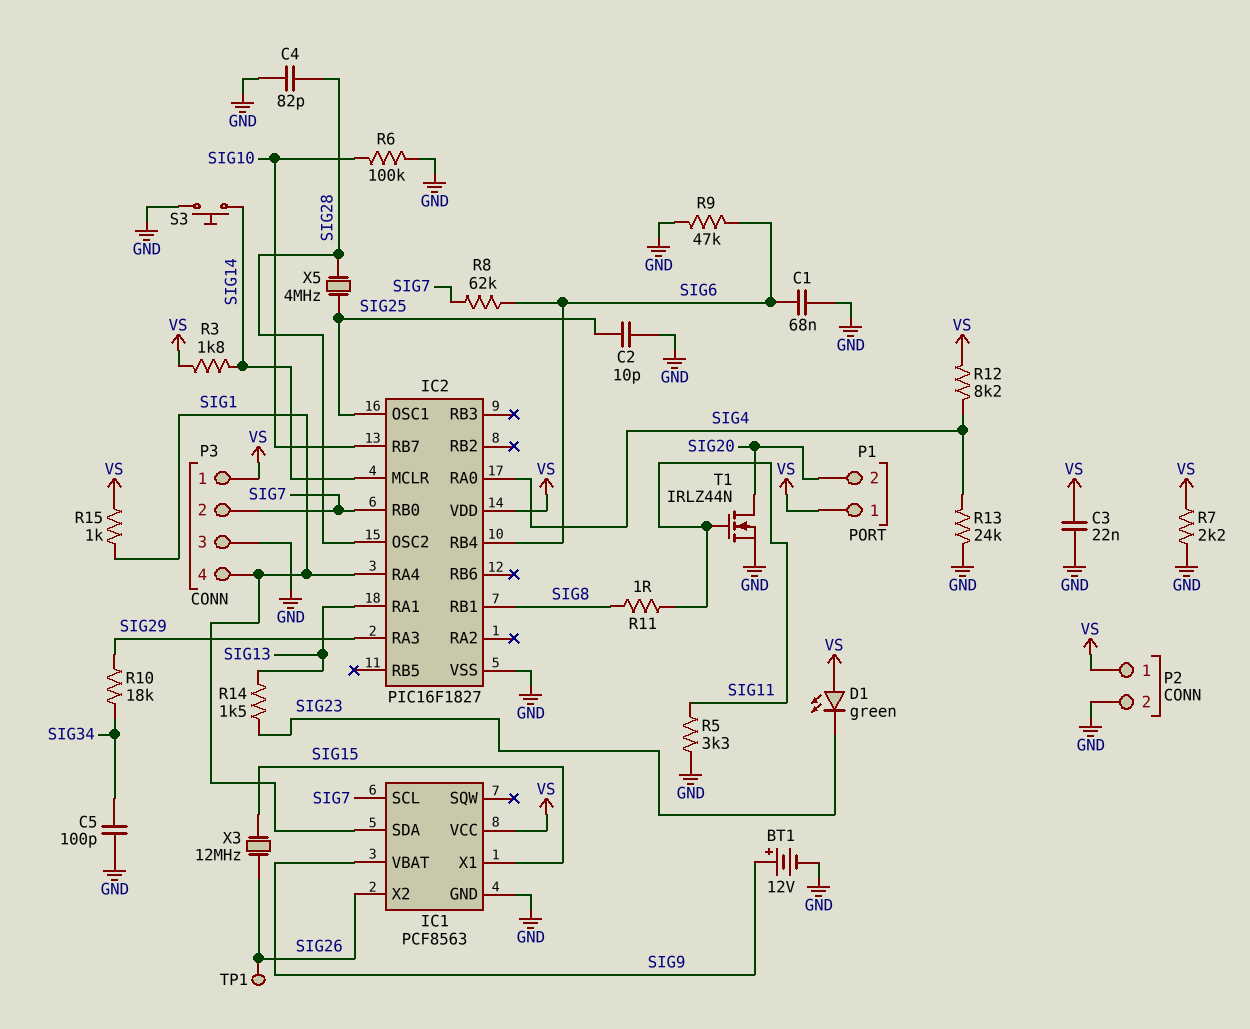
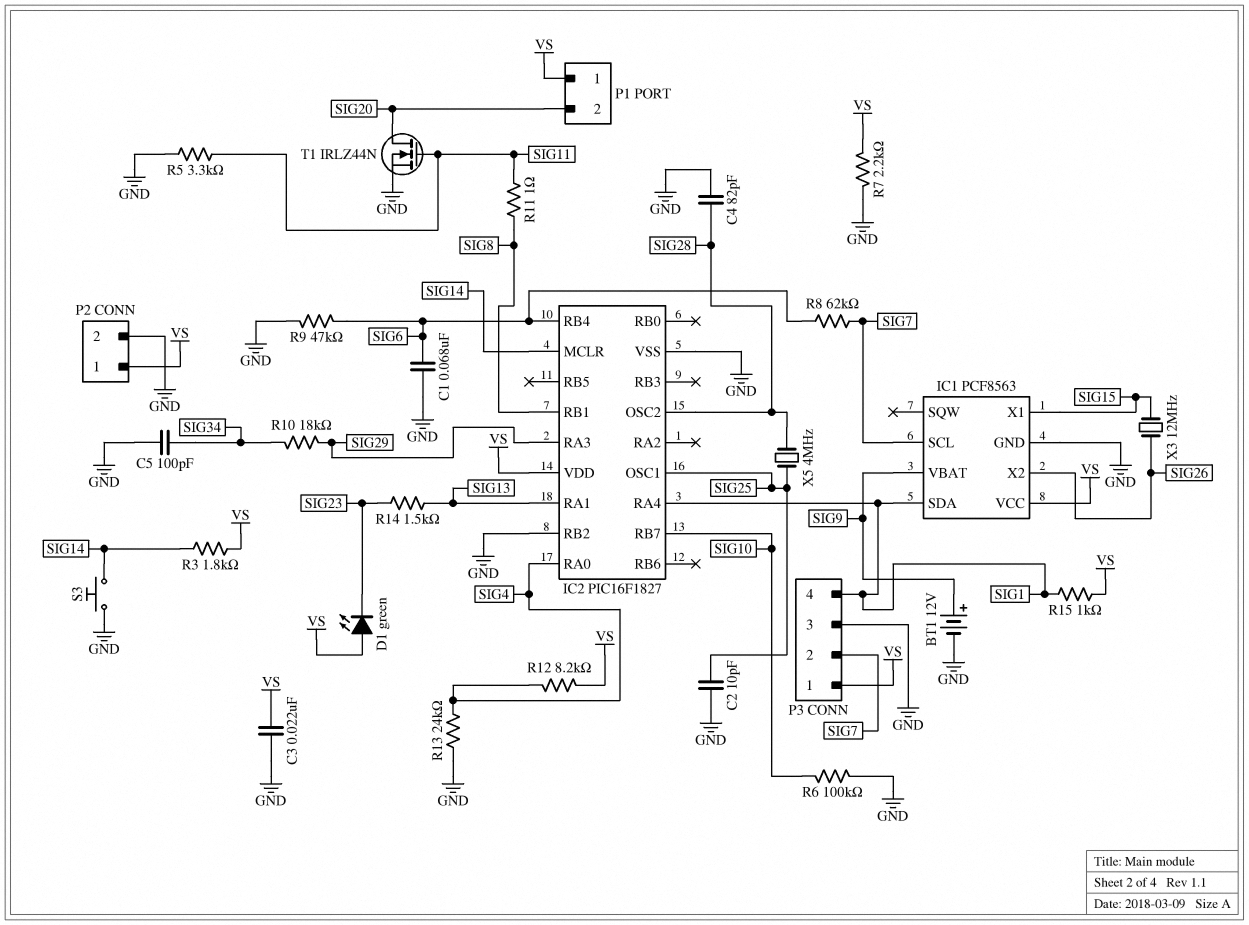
IC2 pin RB0: SIG7 -> none
IC2 pin RB2: none -> GND
TP1: test point (SIG26) -> none

